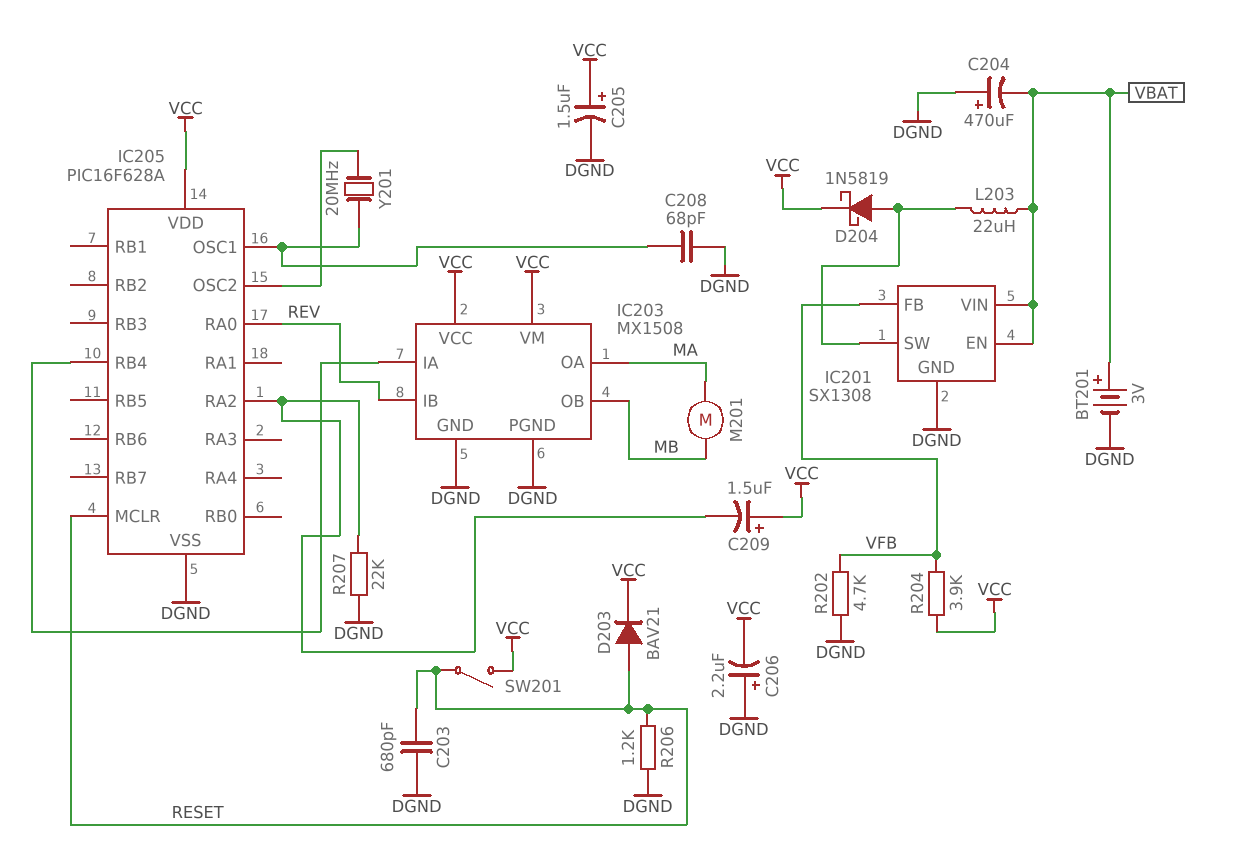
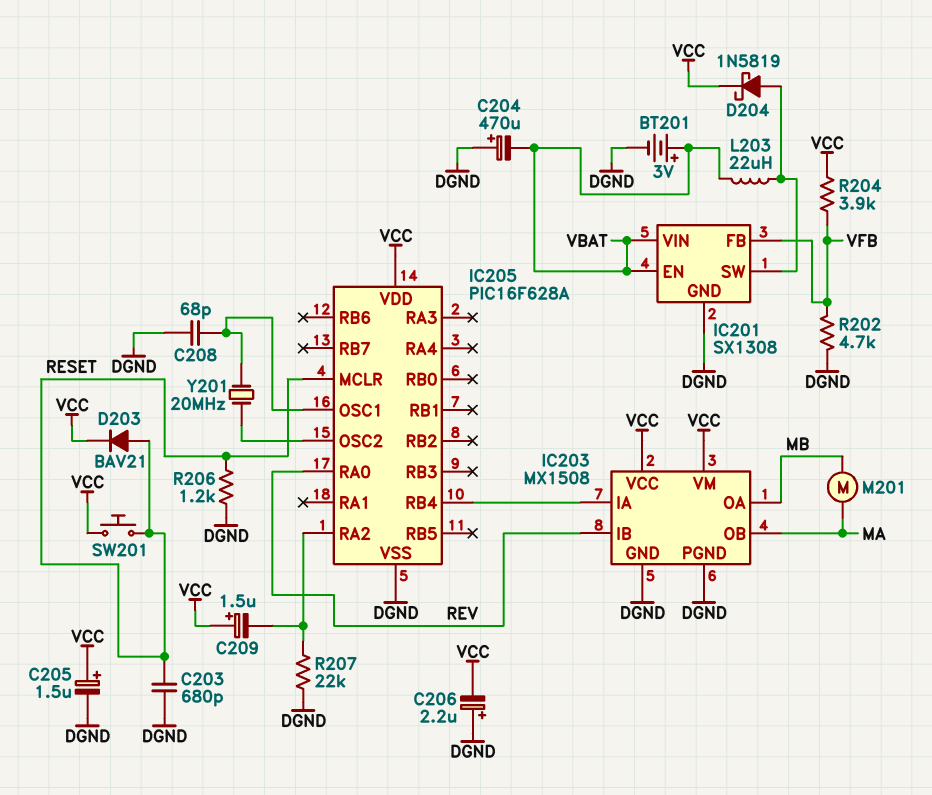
IC203 pin OA: MA -> MB
IC203 pin OB: MB -> MA
SW201: switch (RESET, VCC) -> button (RESET, VCC)

